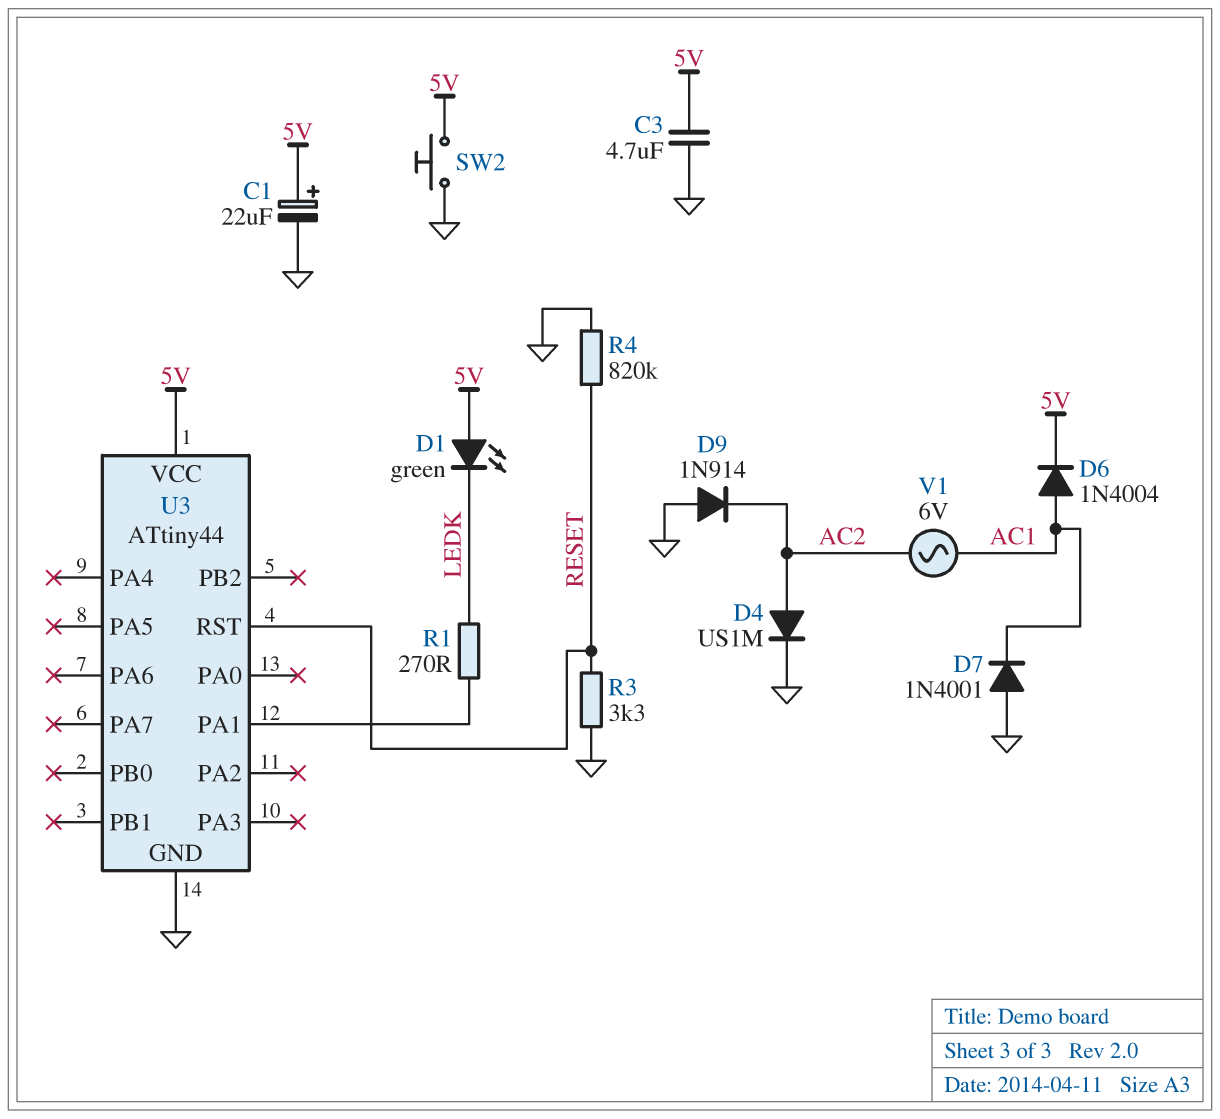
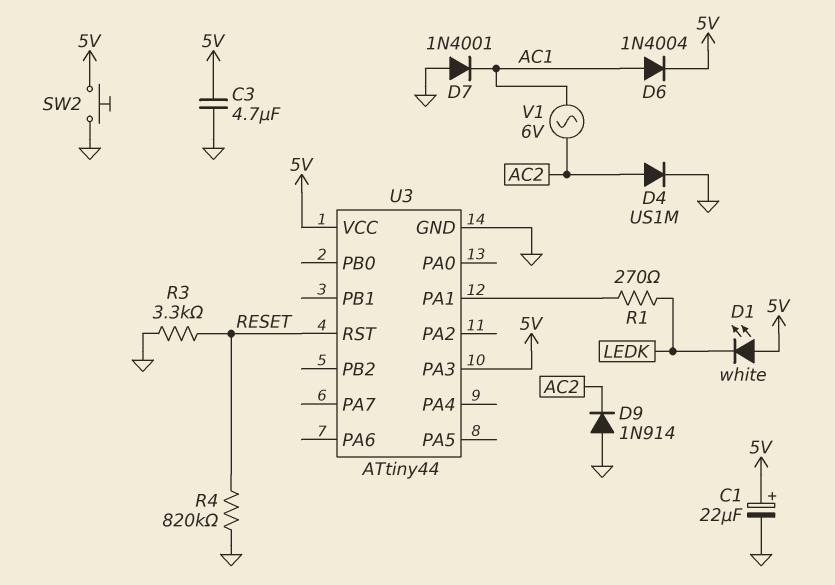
D1: LED green (A 5V, K LEDK) -> LED white (A 5V, K LEDK)
U3 pin PA3: none -> 5V

